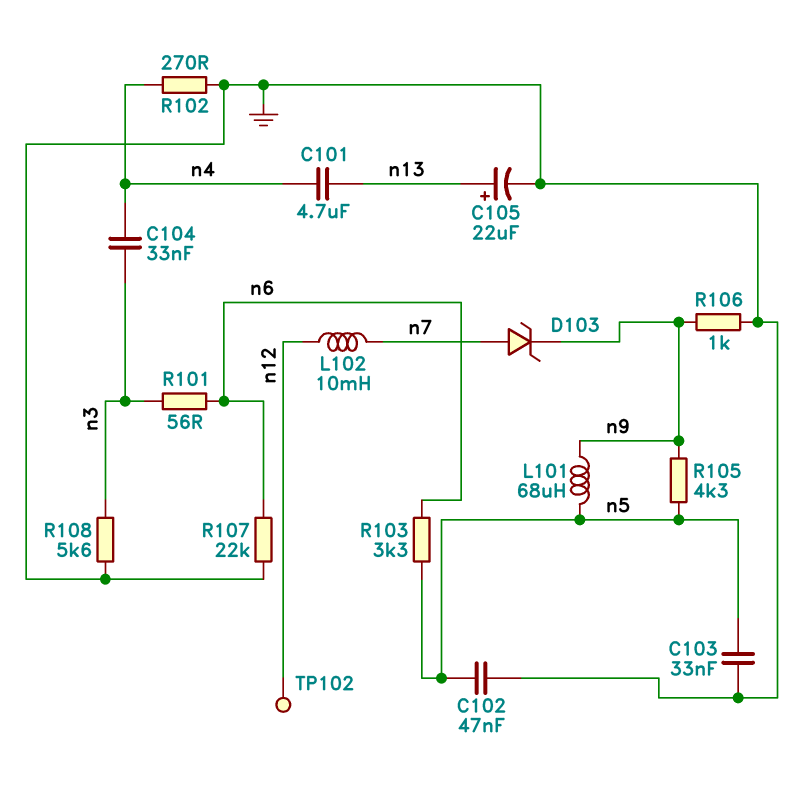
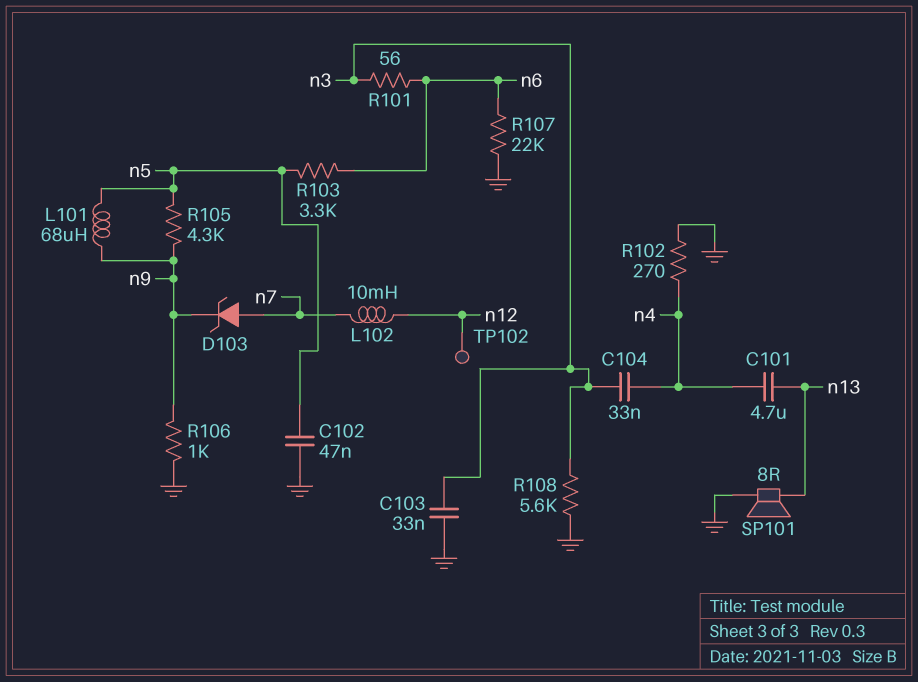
C103: 33nF (GND, n5) -> 33nF (GND, n3)
C105: 22uF (plus n13, minus GND) -> none
SP101: none -> speaker 8R (GND, n13)

